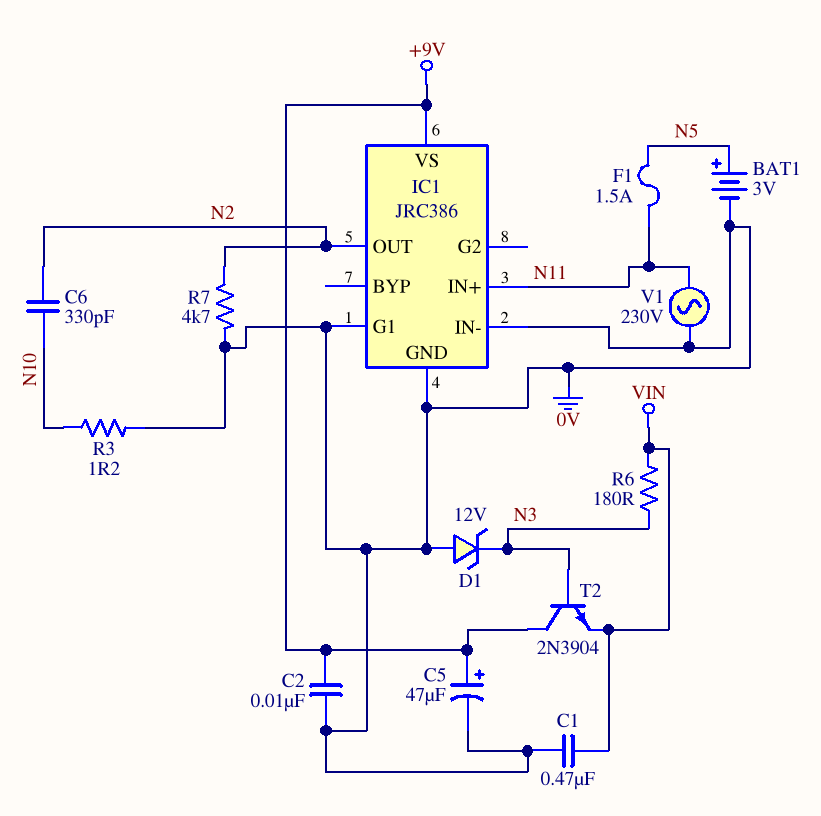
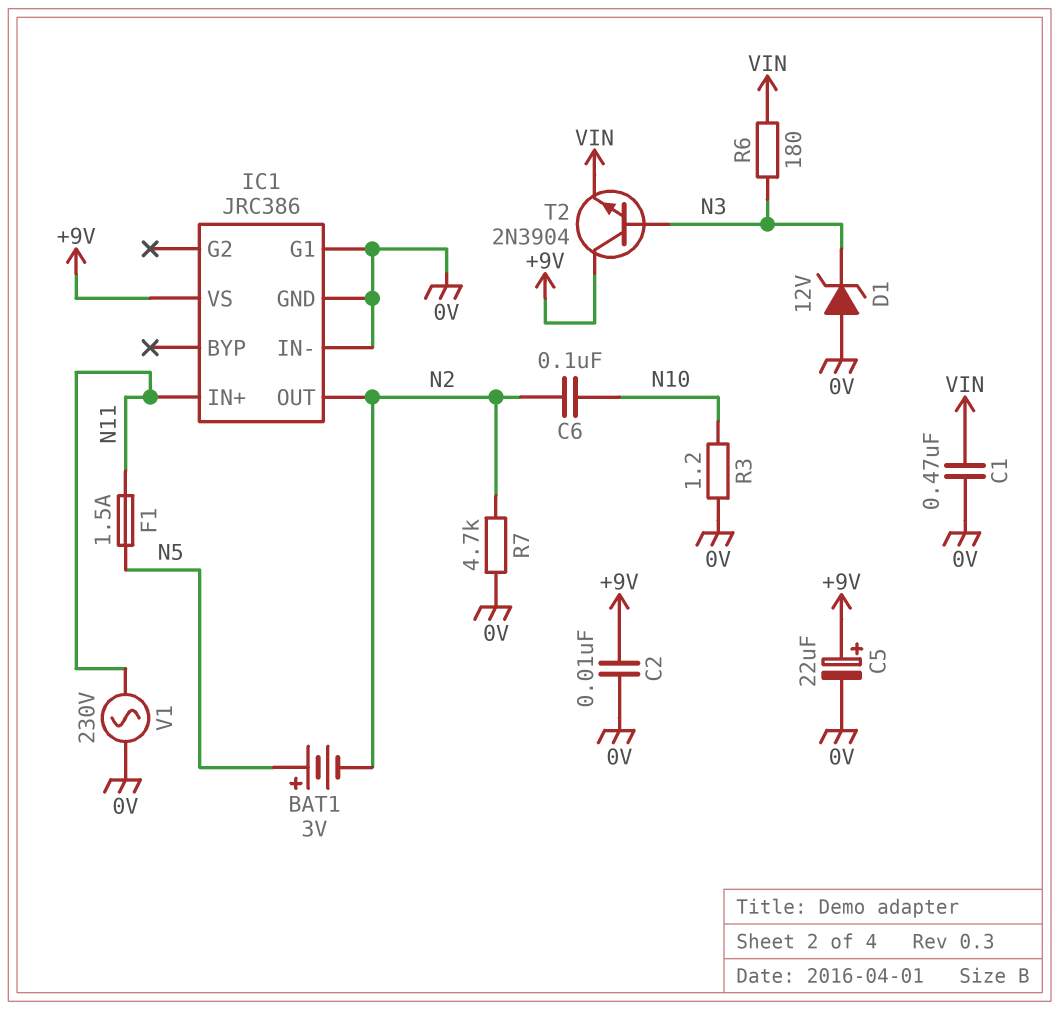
BAT1: 3V (plus N5, minus 0V) -> 3V (plus N5, minus N2)
C5: 47uF (plus +9V, minus 0V) -> 22uF (plus +9V, minus 0V)
C6: 330pF (N2, N10) -> 100nF (N2, N10)

